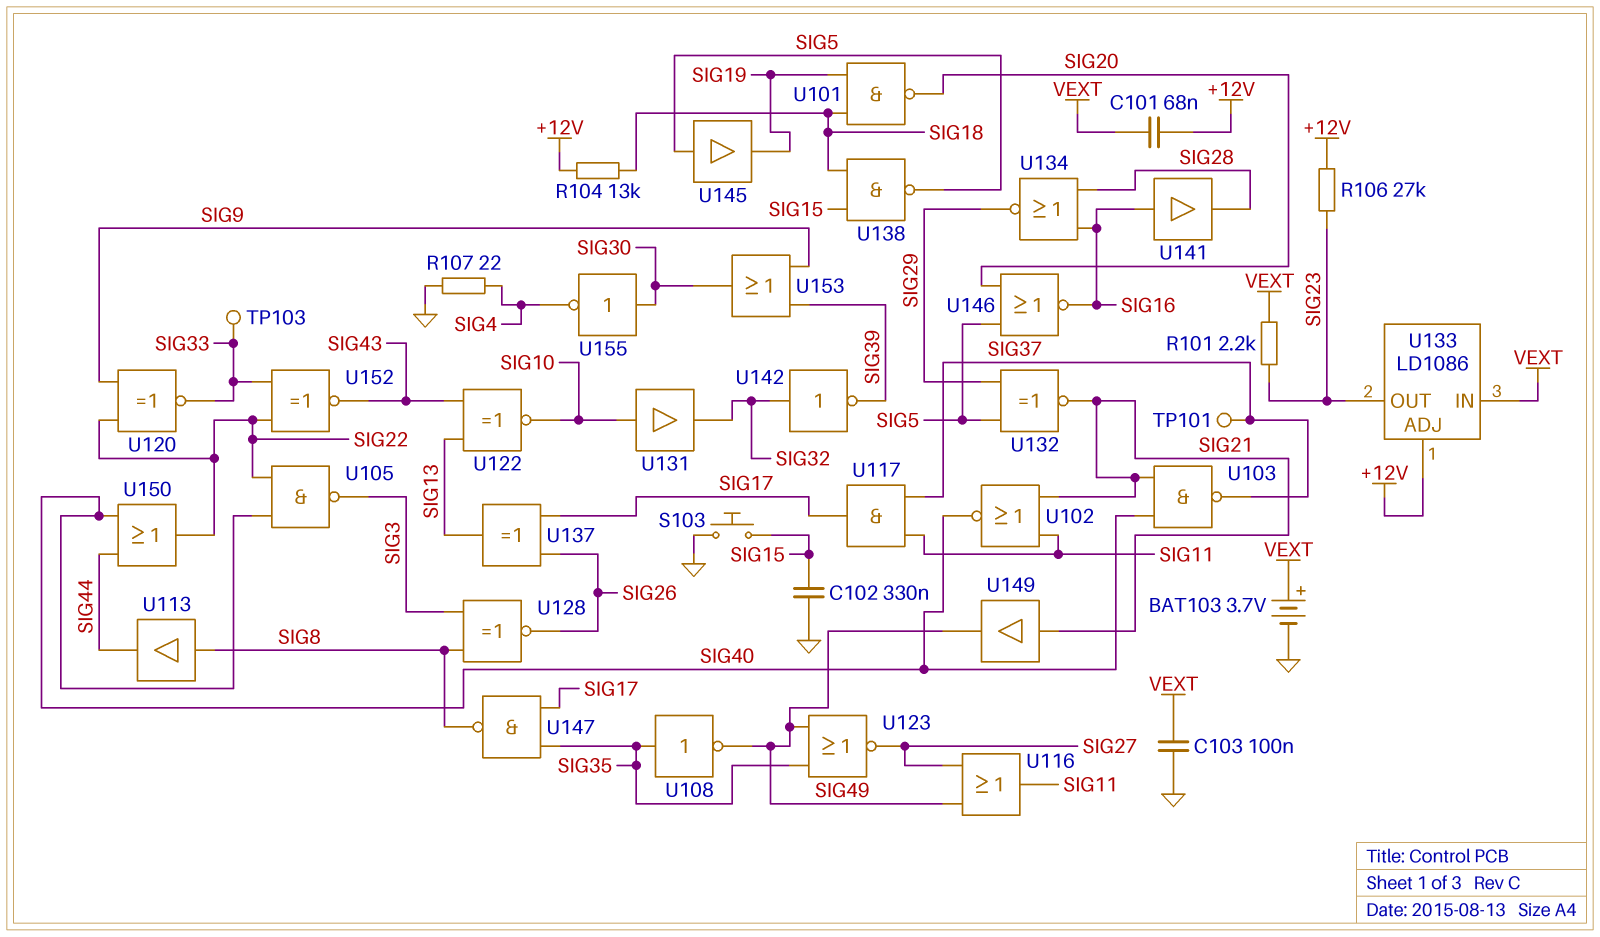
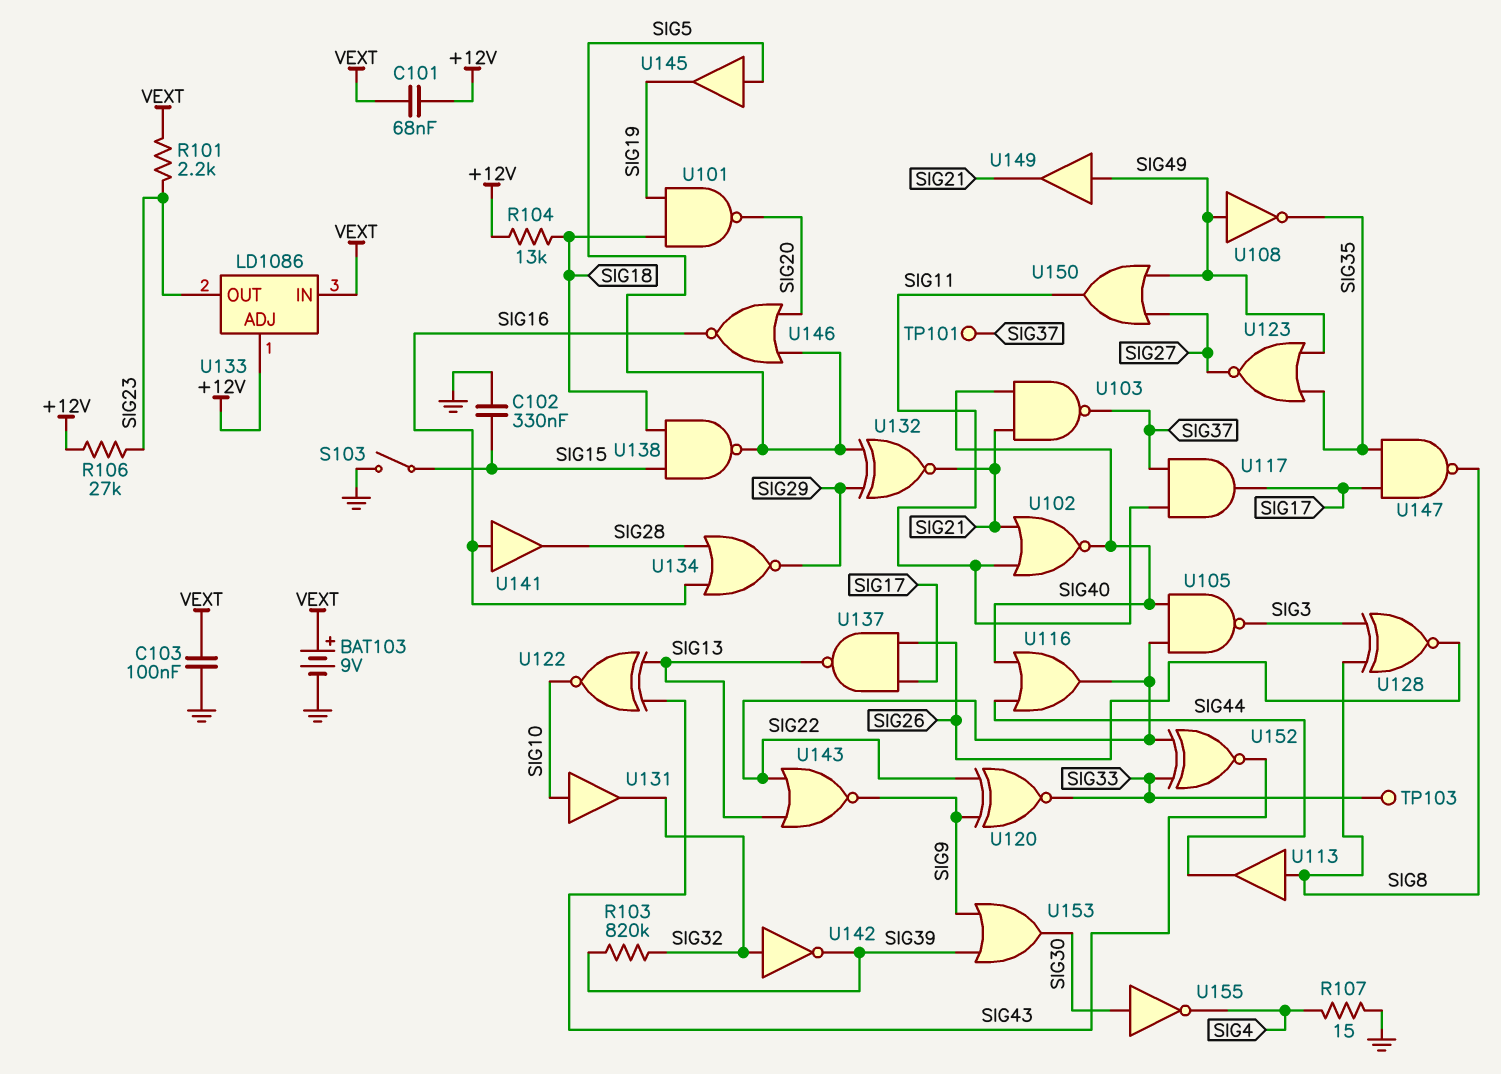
BAT103: 3.7V (plus VEXT, minus GND) -> 9V (plus VEXT, minus GND)
R103: none -> 820k (SIG32, SIG39)
R107: 22 (GND, SIG4) -> 15 (GND, SIG4)
S103: button (GND, SIG15) -> switch (GND, SIG15)
U108: NOT (in SIG35, out SIG49) -> NOT (in SIG49, out SIG35)
U116: OR (in SIG27, in SIG49, out SIG11) -> OR (in SIG40, in SIG44, out SIG22)
U137: XOR (in SIG17, in SIG26, out SIG13) -> NAND (in SIG17, in SIG26, out SIG13)
U143: none -> NOR (in SIG13, in SIG22, out SIG9)
U149: buffer (in SIG21, out SIG49) -> buffer (in SIG49, out SIG21)
U150: OR (in SIG40, in SIG44, out SIG22) -> OR (in SIG27, in SIG49, out SIG11)

